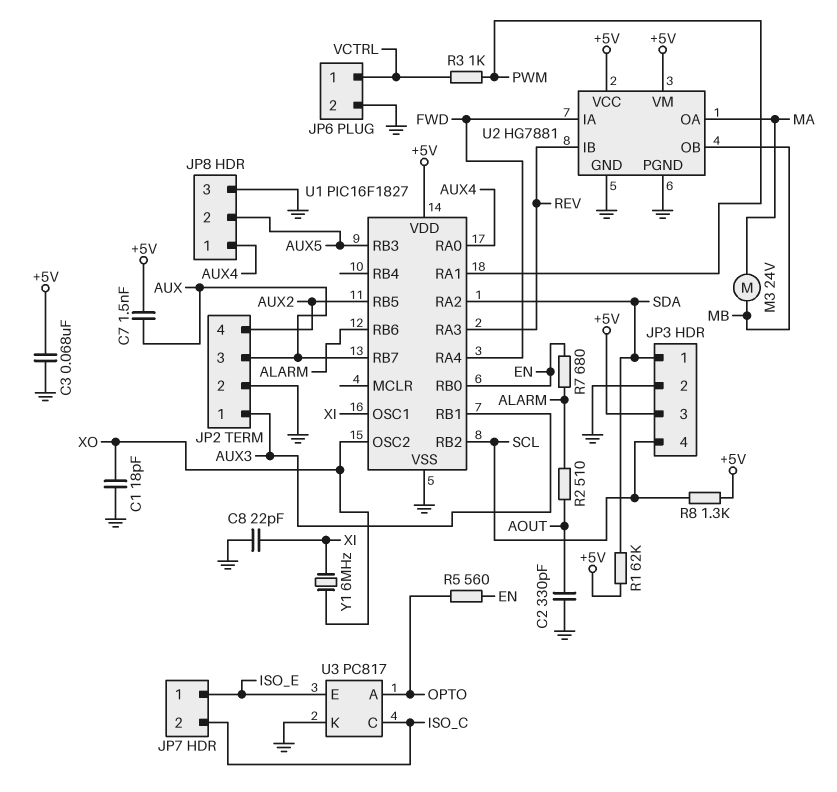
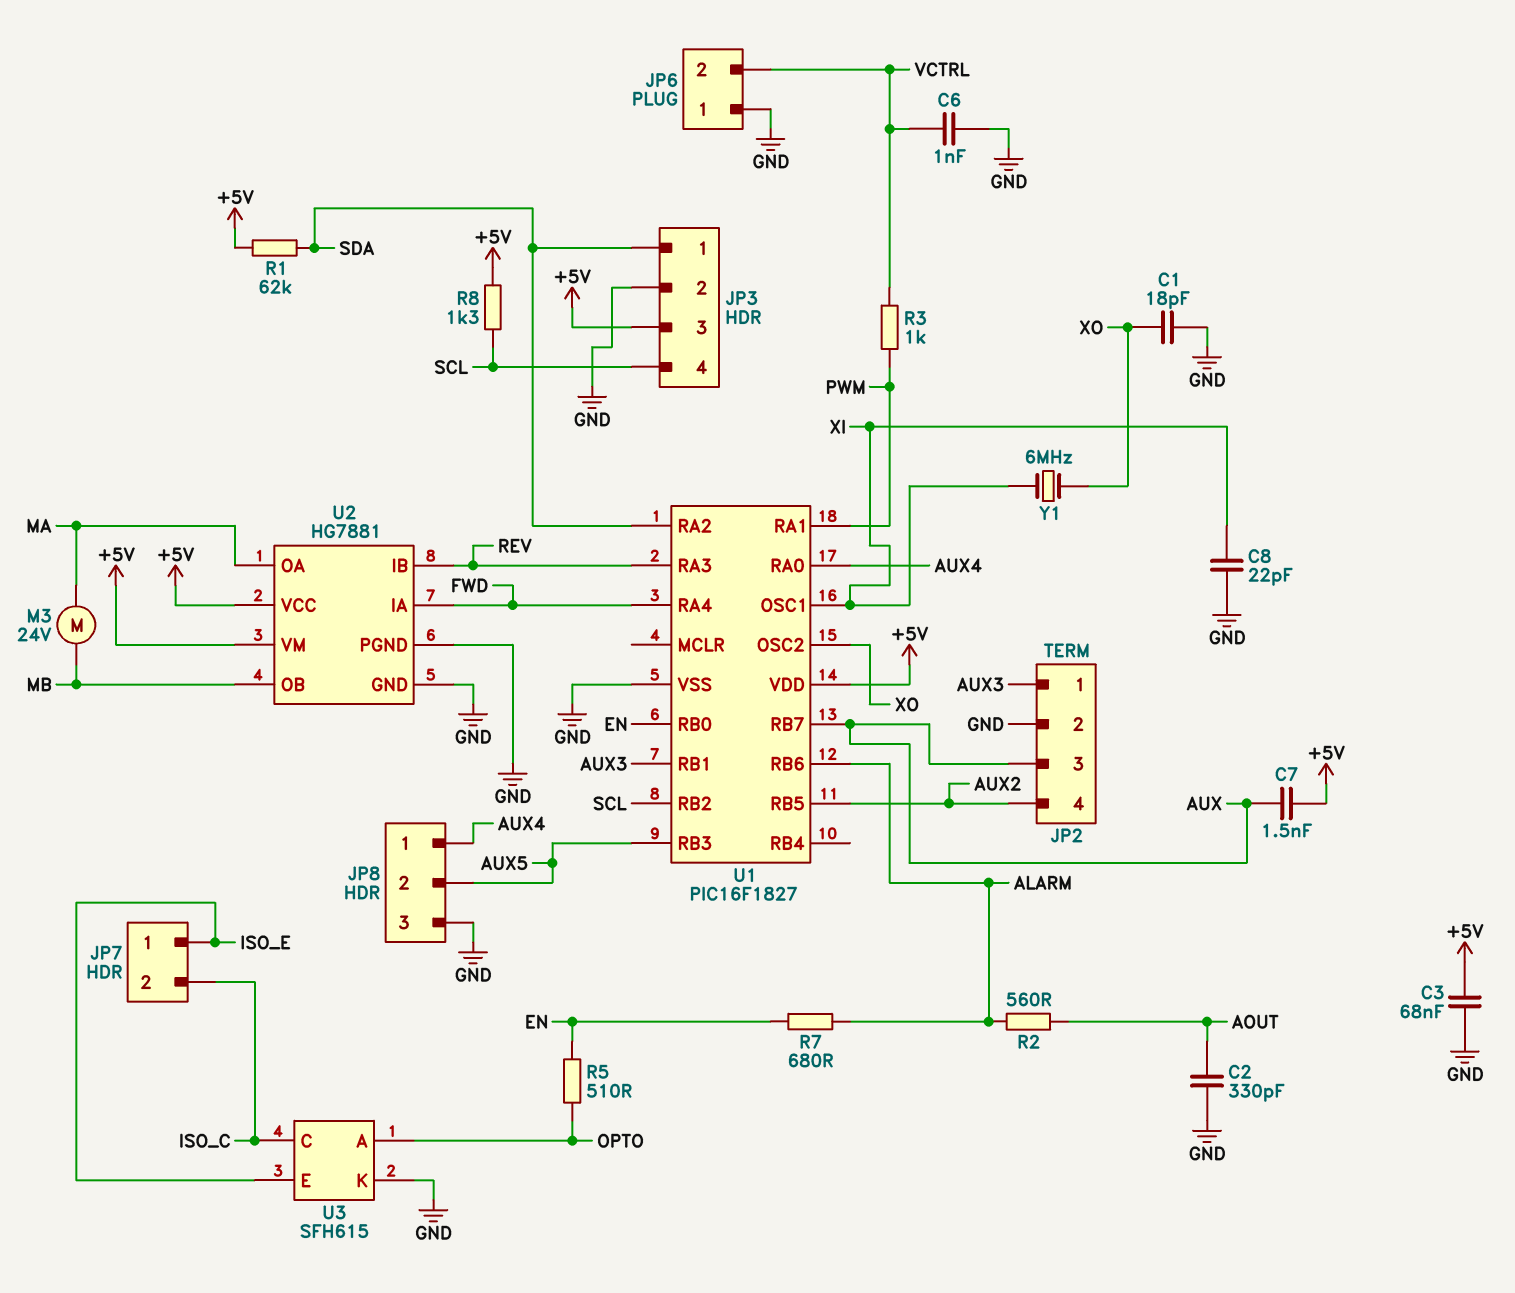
C6: none -> 1nF (GND, VCTRL)
JP6 pin 1: VCTRL -> GND
JP6 pin 2: GND -> VCTRL
R2: 510 (ALARM, AOUT) -> 560 (ALARM, AOUT)
R5: 560 (EN, OPTO) -> 510 (EN, OPTO)
U3: PC817 -> SFH615

